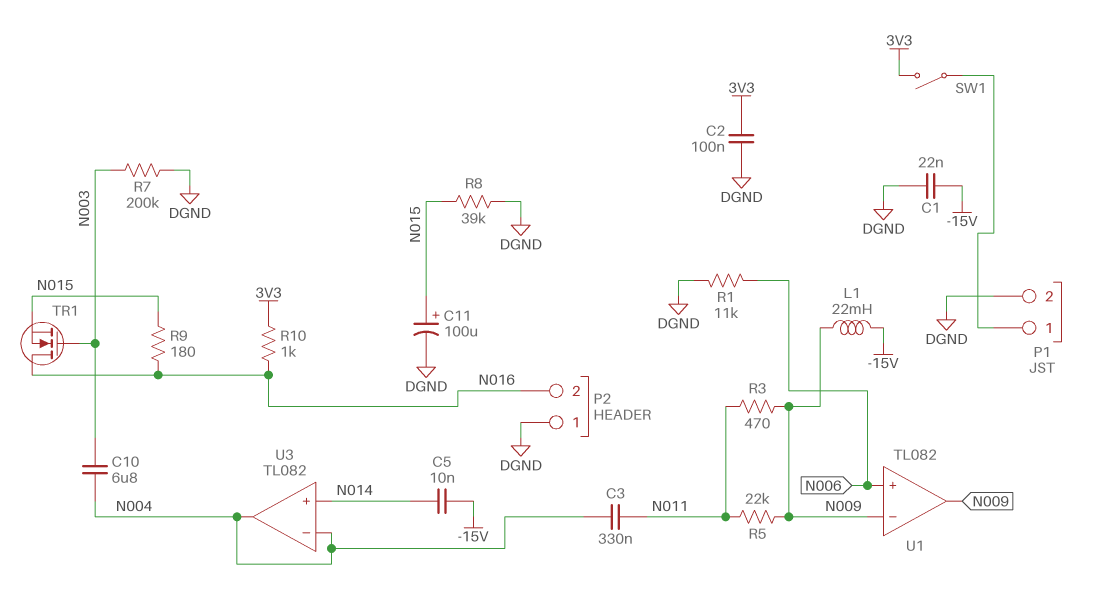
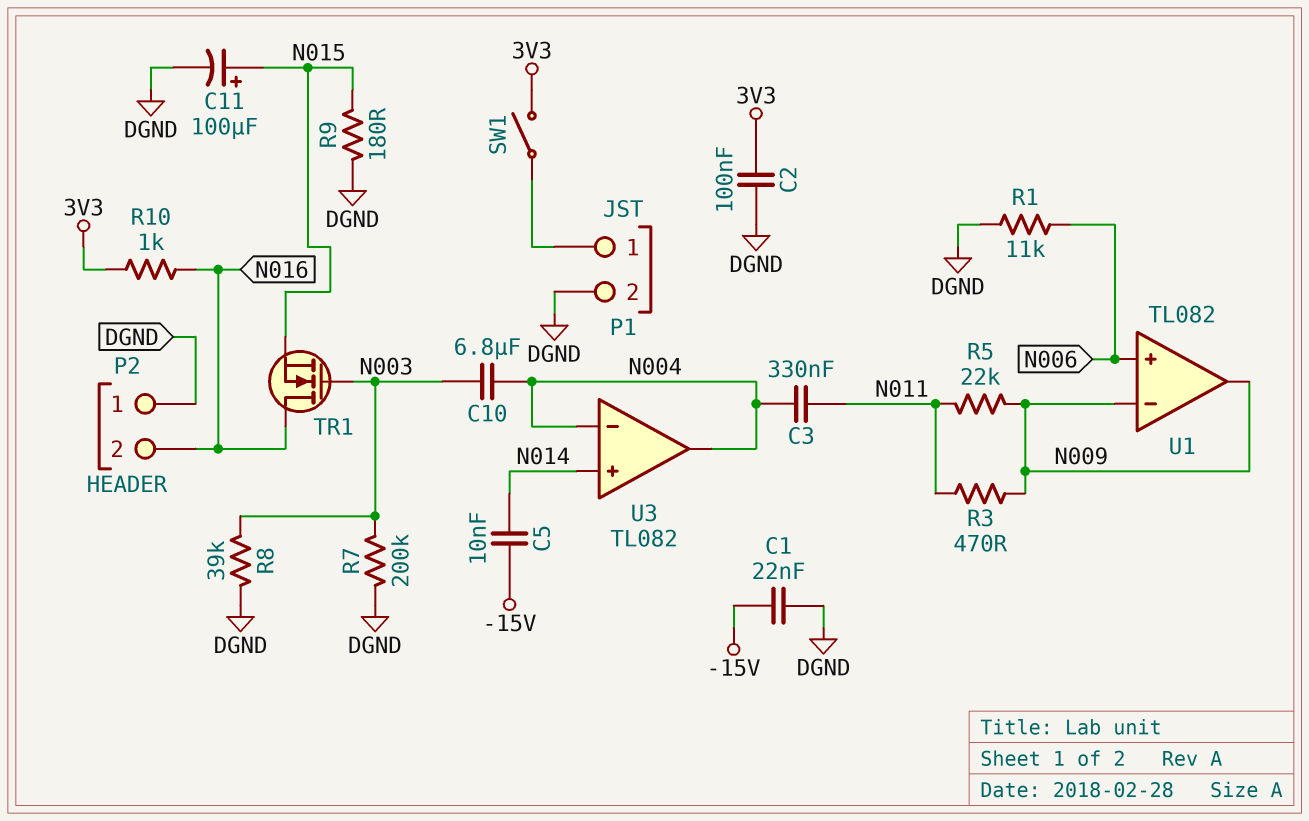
L1: 22mH (-15V, N009) -> none
R8: 39k (DGND, N015) -> 39k (DGND, N003)
R9: 180 (N015, N016) -> 180 (DGND, N015)

